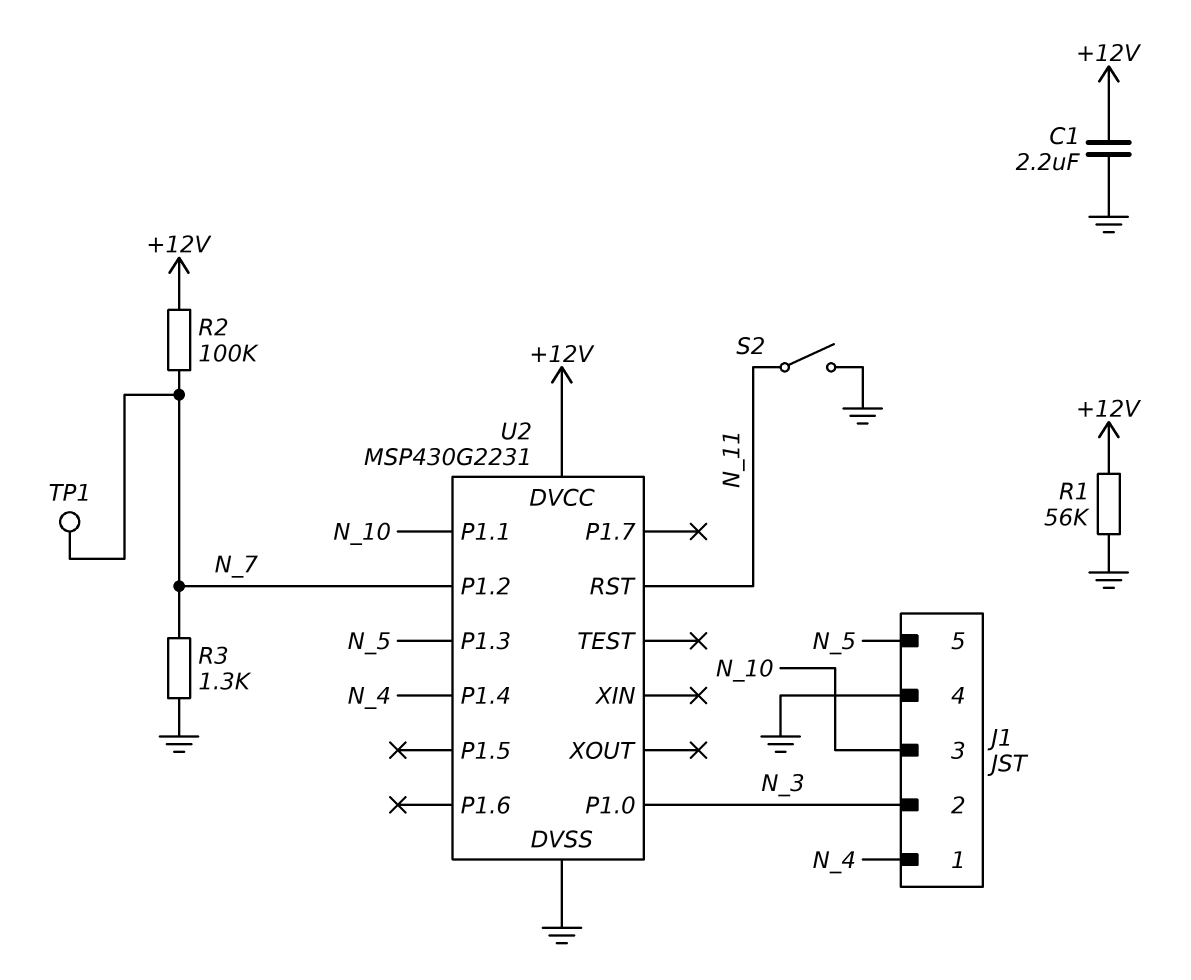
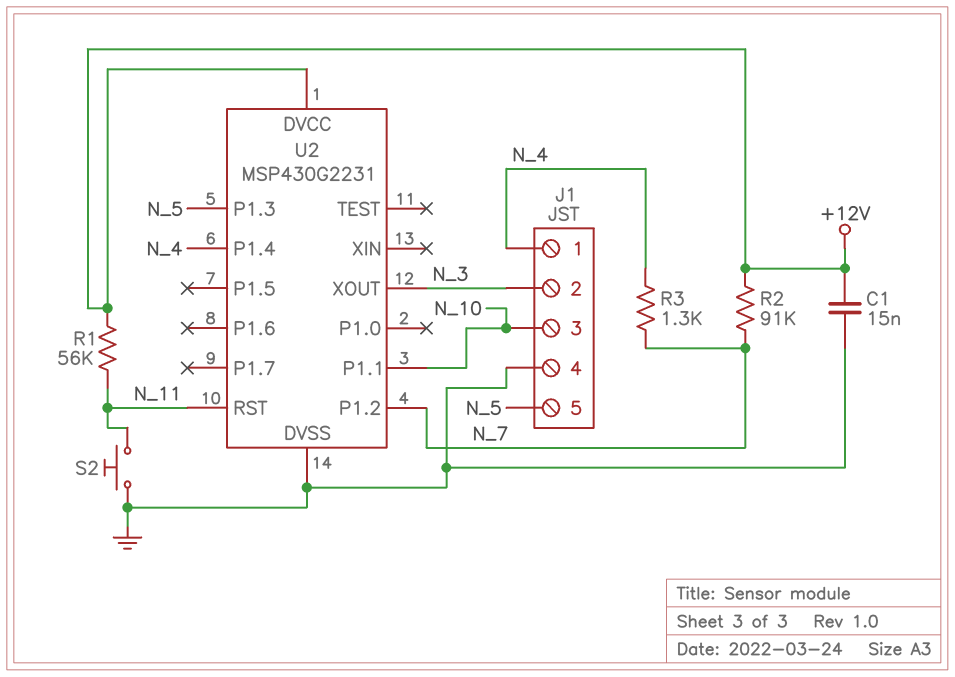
C1: 2.2uF (+12V, GND) -> 15nF (+12V, GND)
R1: 56k (+12V, GND) -> 56k (+12V, N_11)
R2: 100k (+12V, N_7) -> 91k (+12V, N_7)
R3: 1.3k (GND, N_7) -> 1.3k (N_4, N_7)
S2: switch (GND, N_11) -> button (GND, N_11)
TP1: test point (N_7) -> none
U2 pin P1.0: N_3 -> none
U2 pin XOUT: none -> N_3

